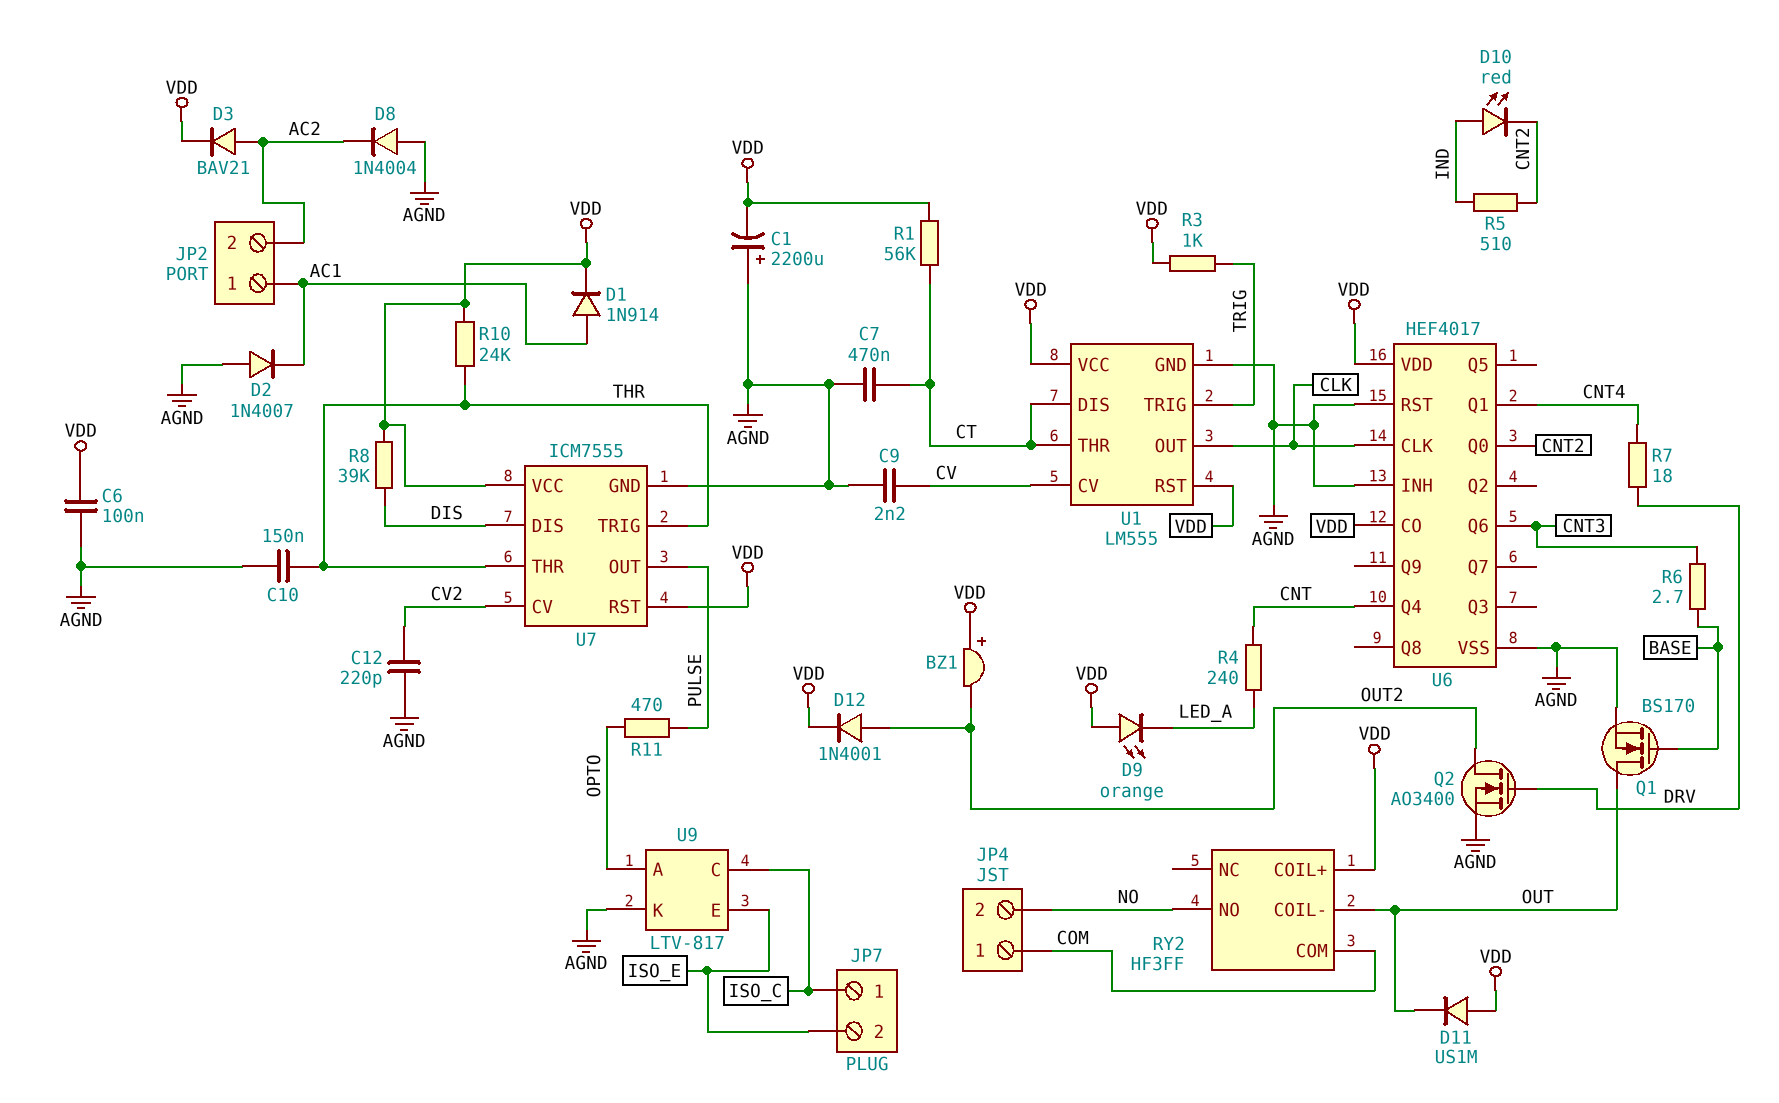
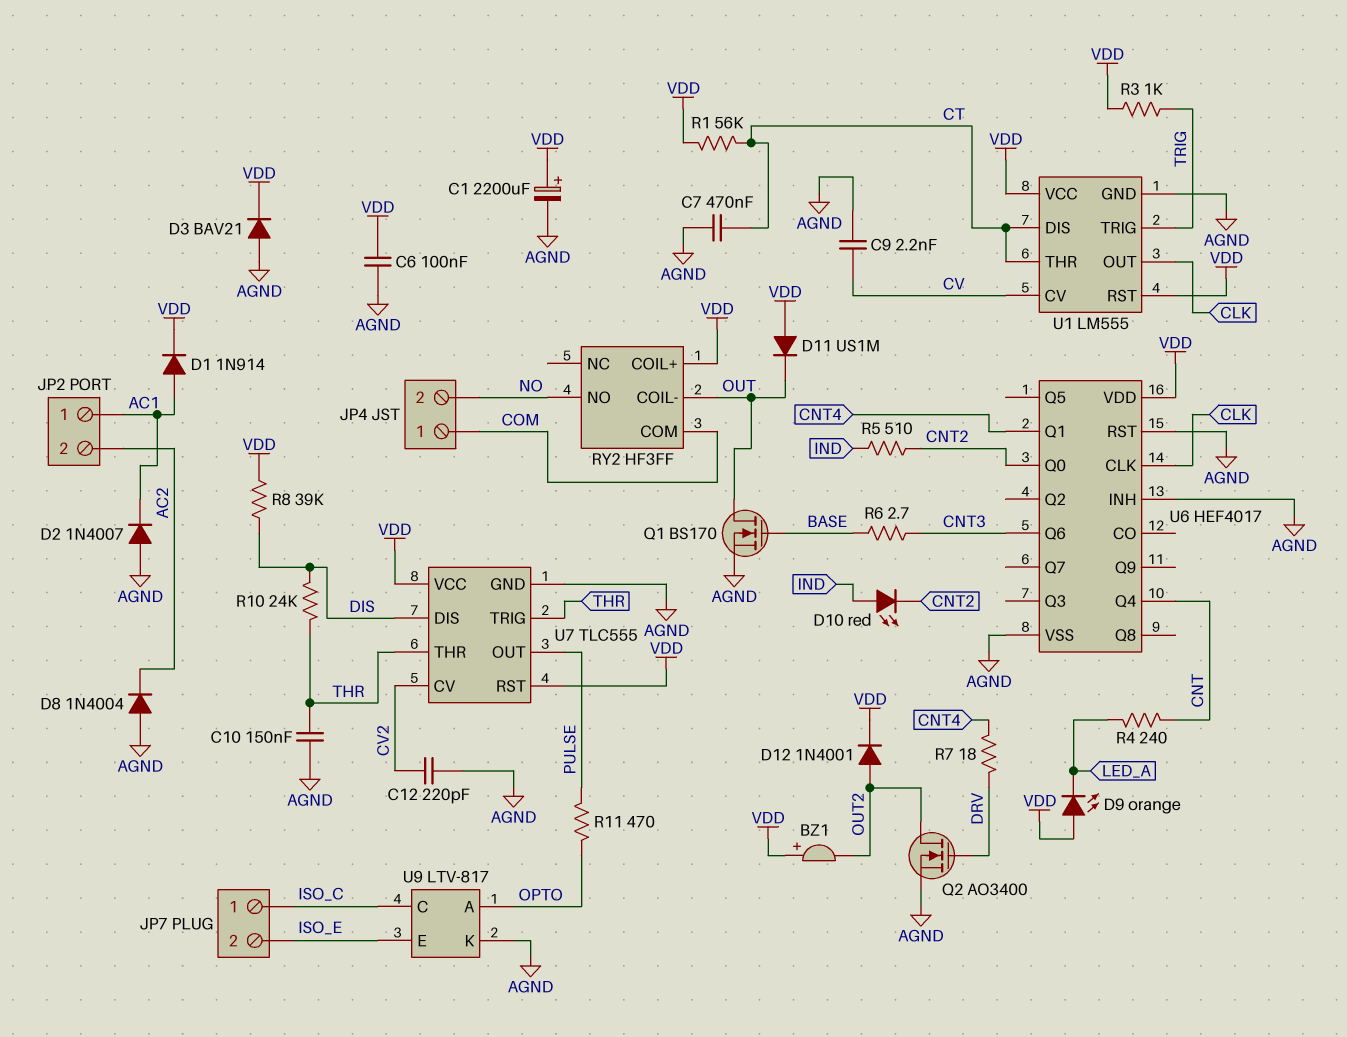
C1: 2200uF (plus AGND, minus VDD) -> 2200uF (plus VDD, minus AGND)
D3: diode BAV21 (A AC2, K VDD) -> diode BAV21 (A AGND, K VDD)
R10: 24k (THR, VDD) -> 24k (DIS, THR)
U6 pin CO: VDD -> none
U7: ICM7555 -> TLC555

